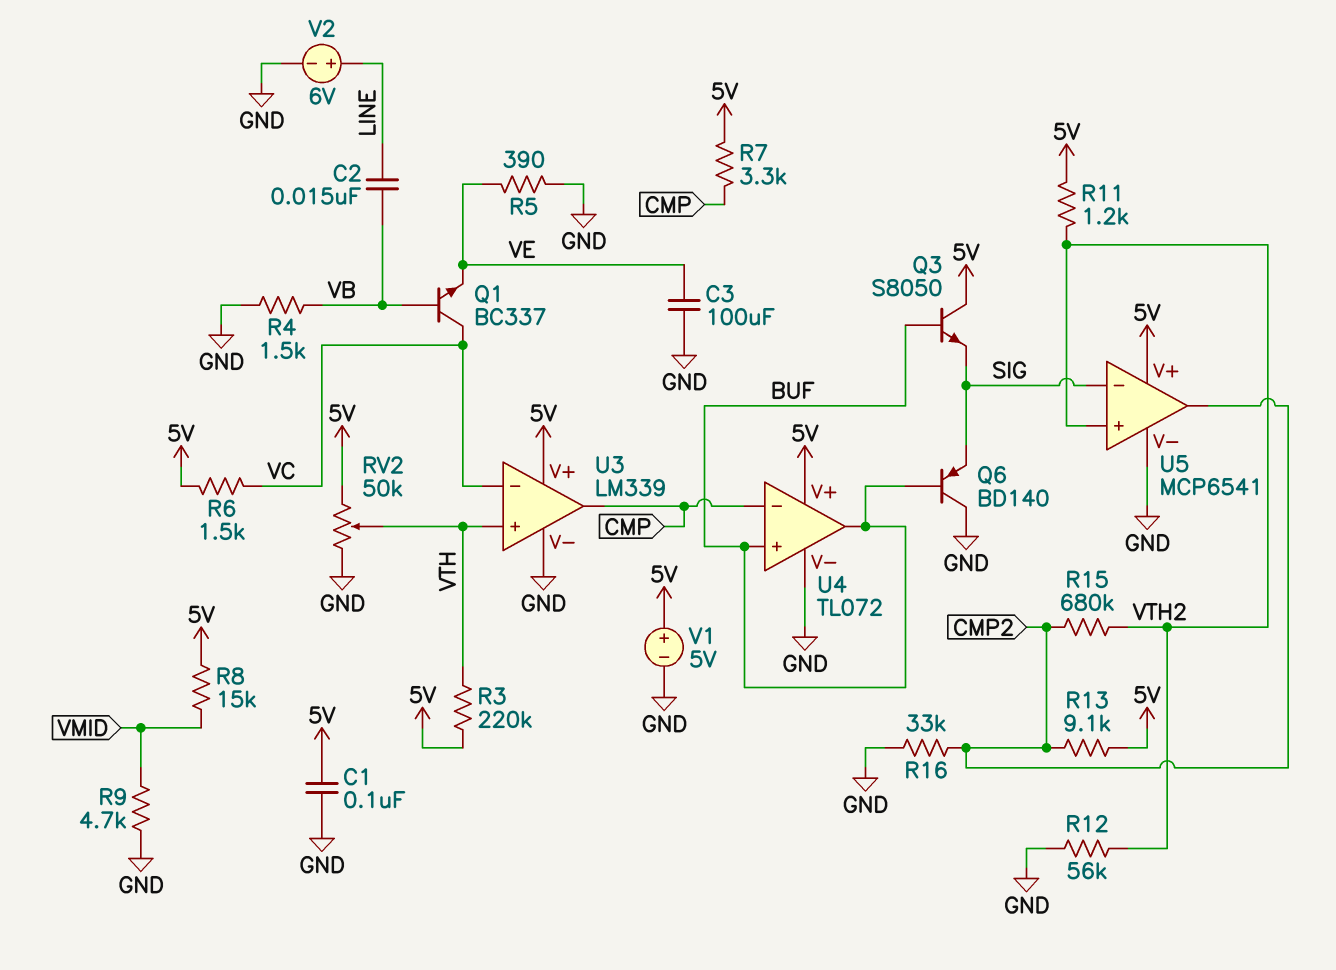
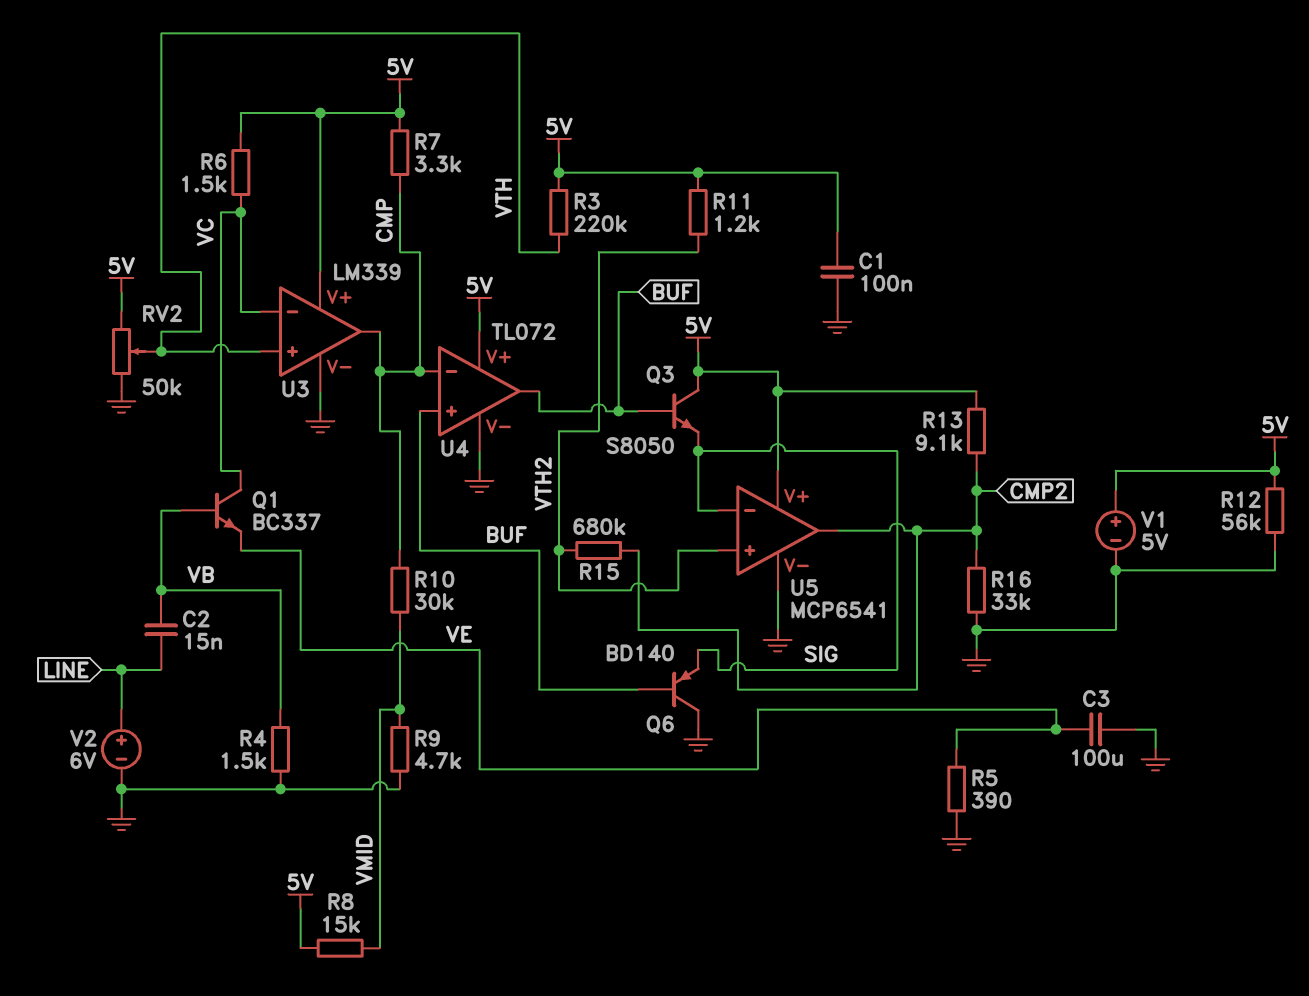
R10: none -> 30k (CMP, VMID)
R12: 56k (GND, VTH2) -> 56k (5V, GND)

